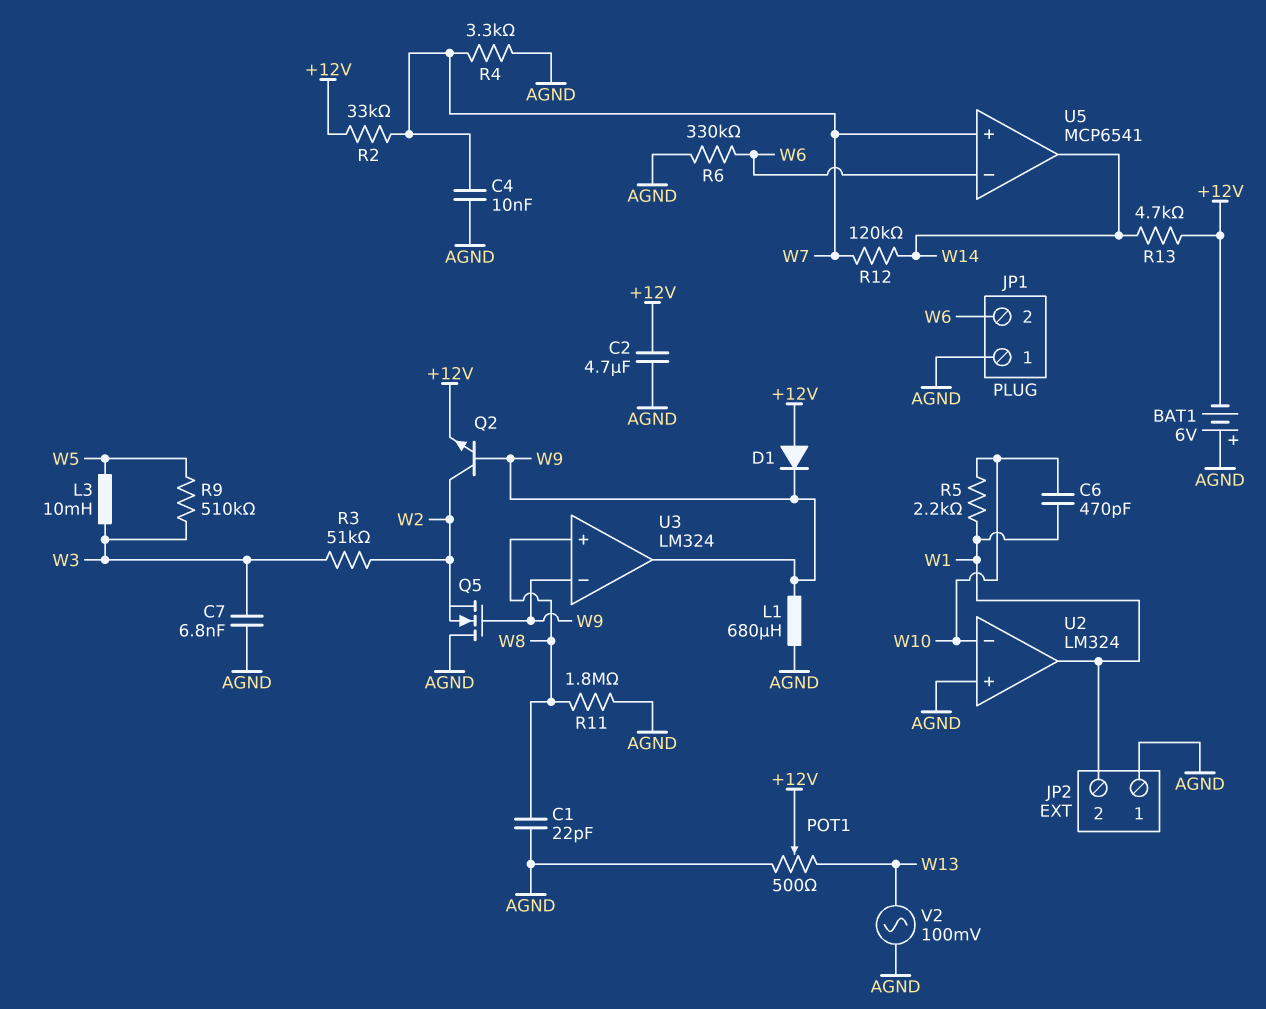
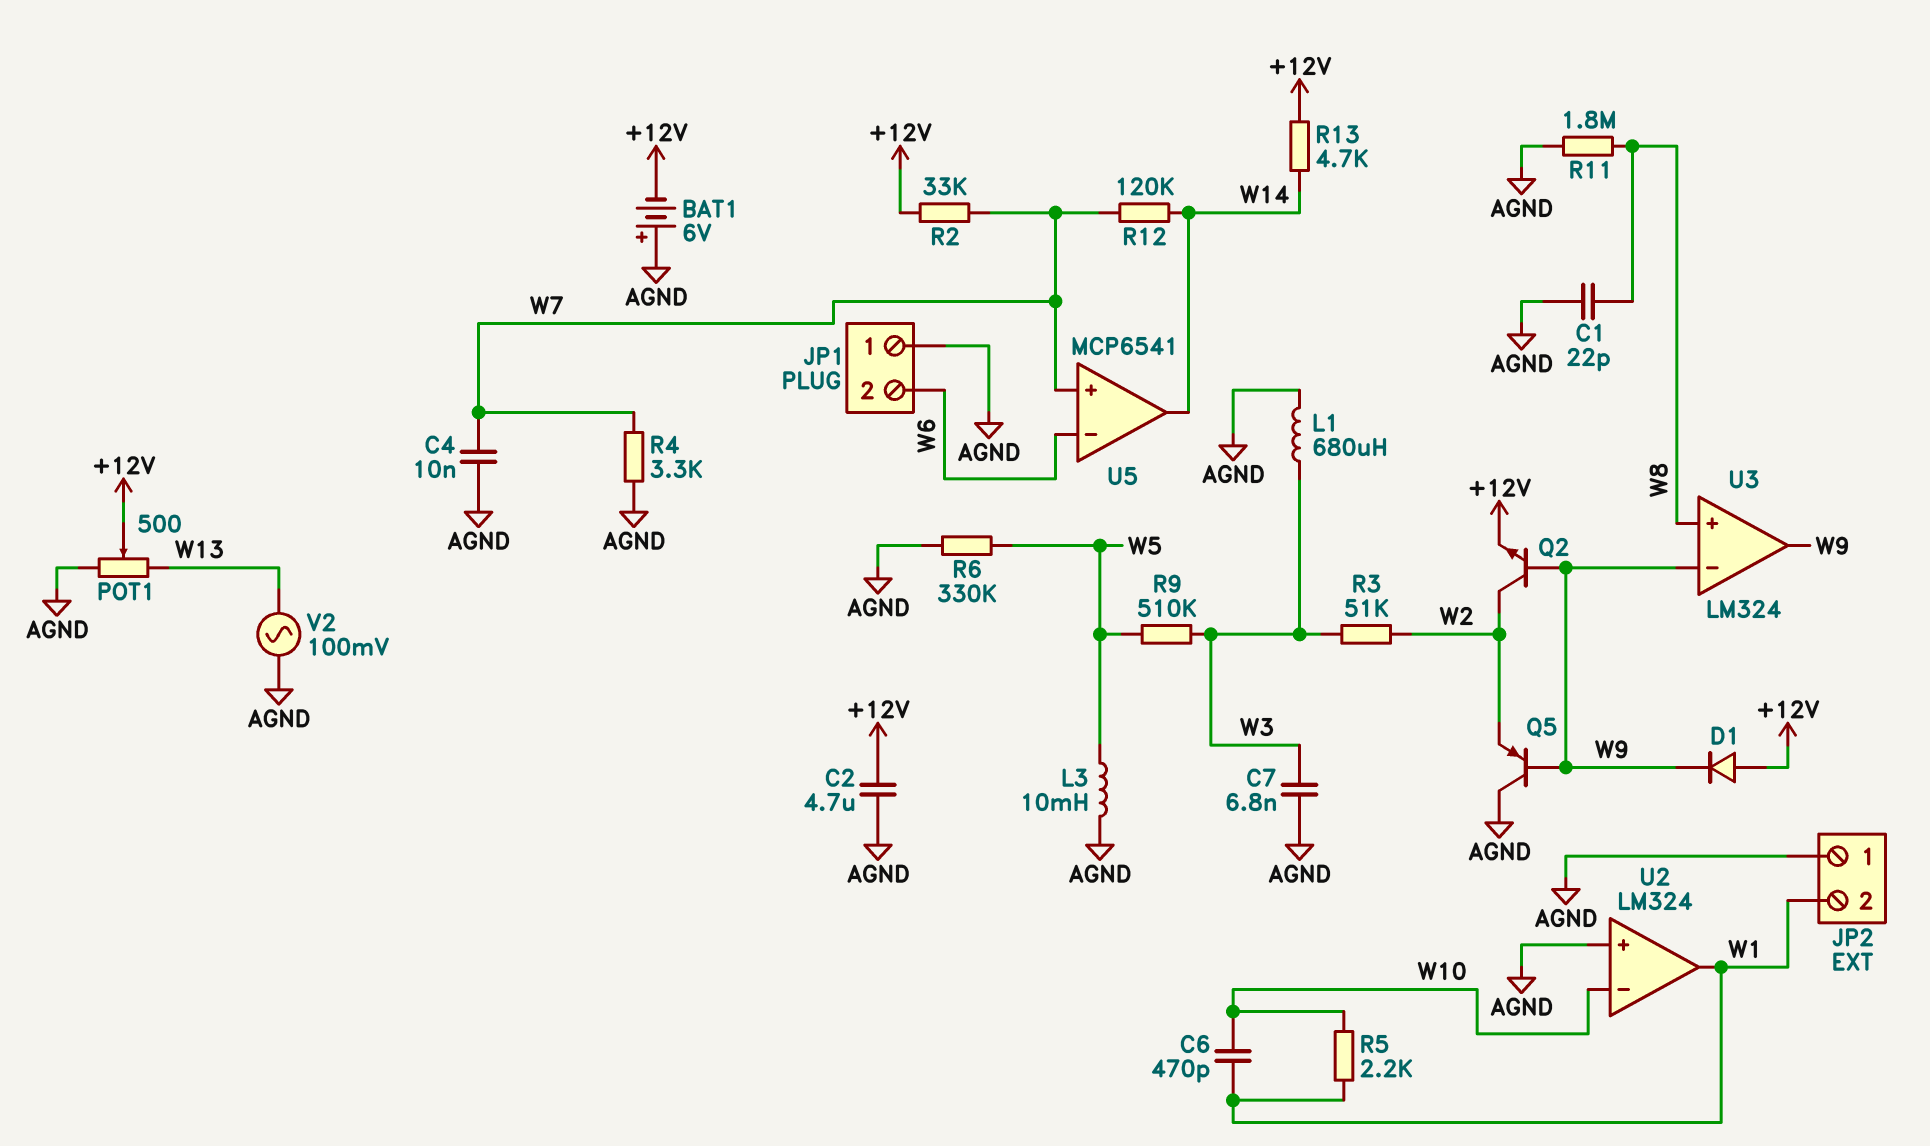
L1: 680uH (AGND, W9) -> 680uH (AGND, W3)
L3: 10mH (W3, W5) -> 10mH (AGND, W5)
Q5: NMOS (G W9, D AGND, S W2) -> PNP (B W9, C AGND, E W2)
R6: 330k (AGND, W6) -> 330k (AGND, W5)

